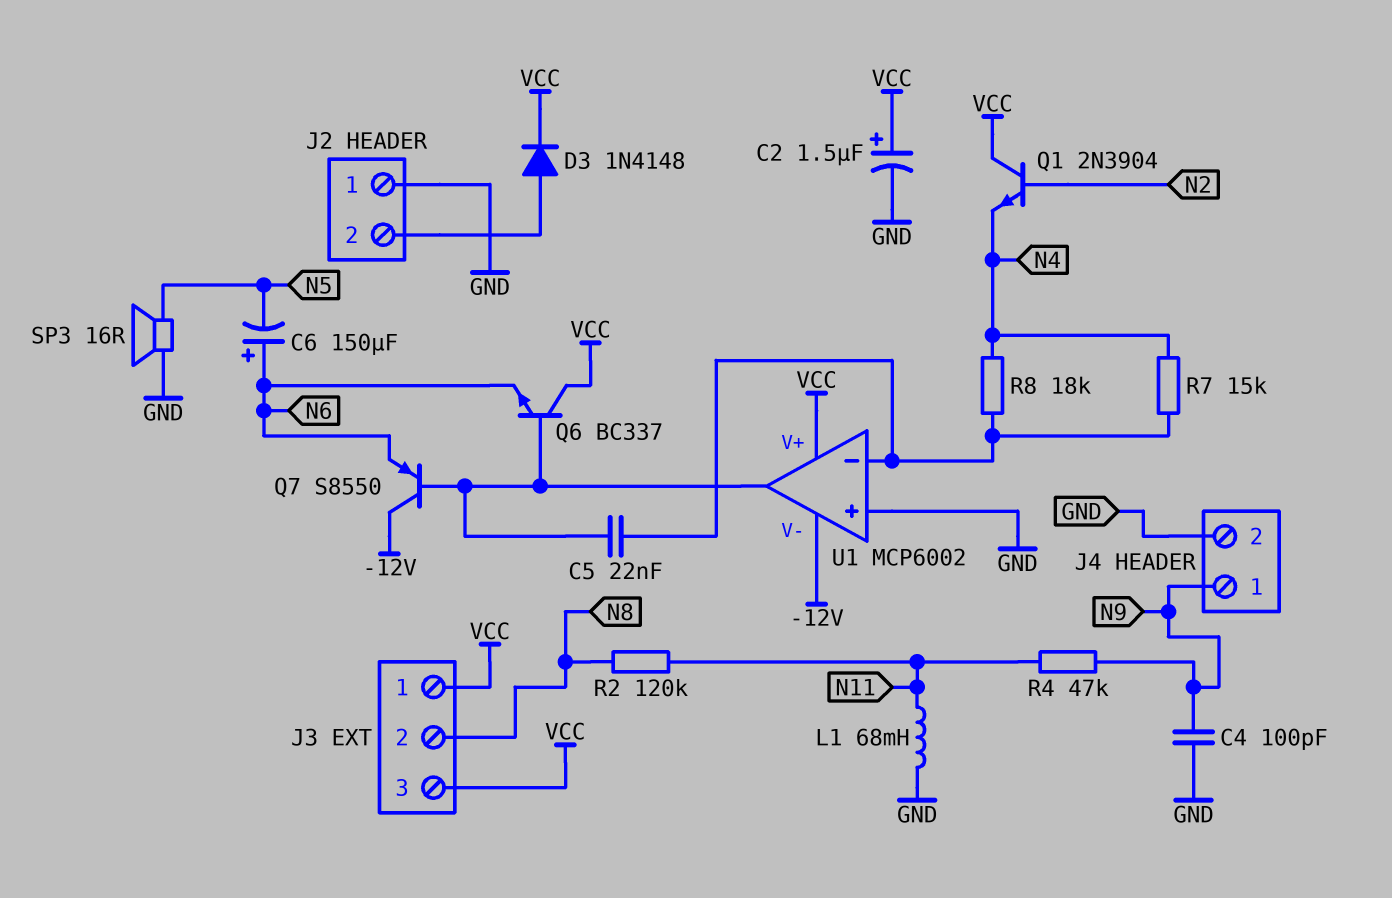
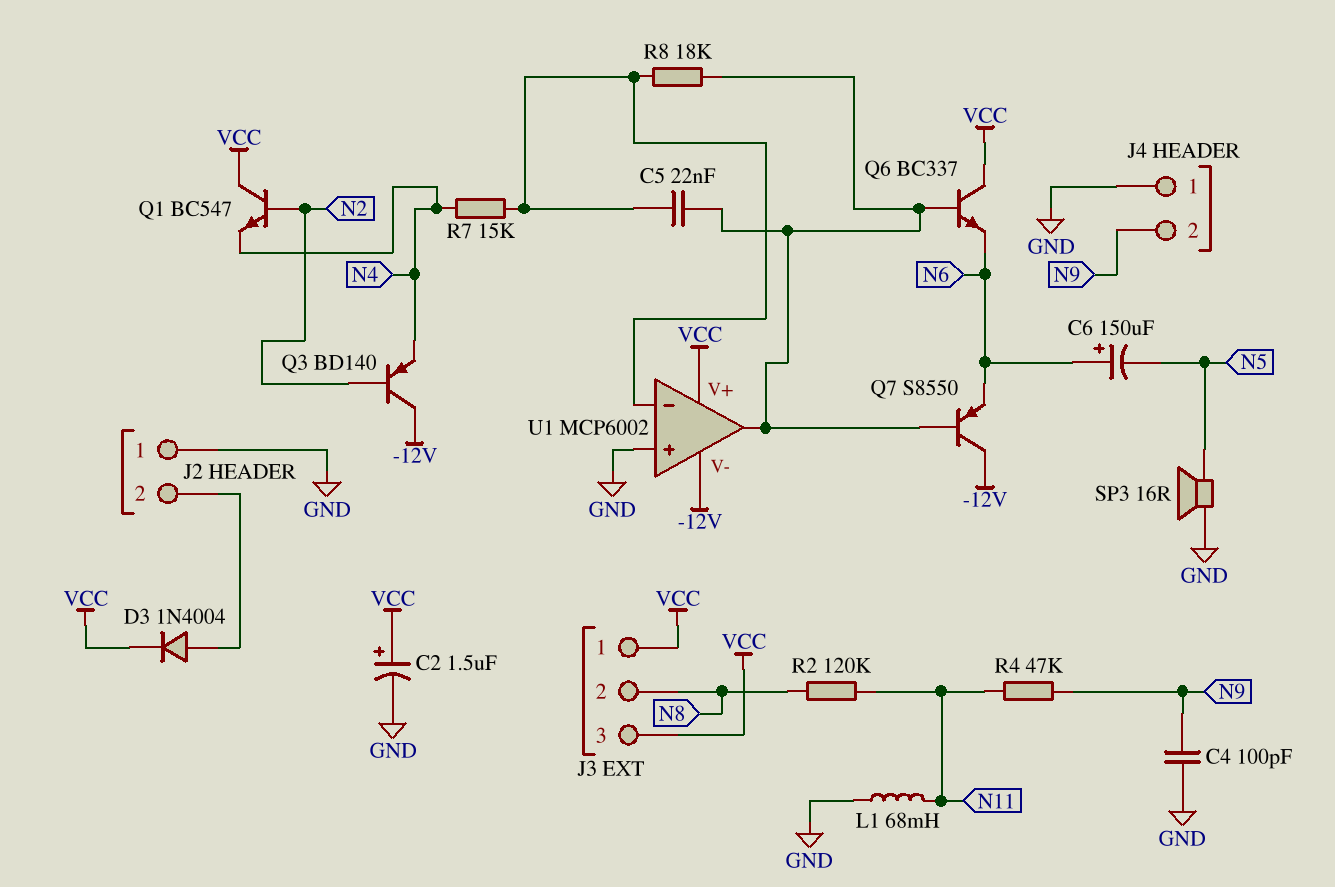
D3: diode 1N4148 (A J2/2, K VCC) -> diode 1N4004 (A J2/2, K VCC)
J4 pin 1: N9 -> GND
J4 pin 2: GND -> N9
Q1: NPN 2N3904 (B N2, C VCC, E N4) -> NPN BC547 (B N2, C VCC, E N4)
Q3: none -> PNP BD140 (B N2, C -12V, E N4)
R8: 18k (N4, U1/in-) -> 18k (U1/in-, U1/out)

